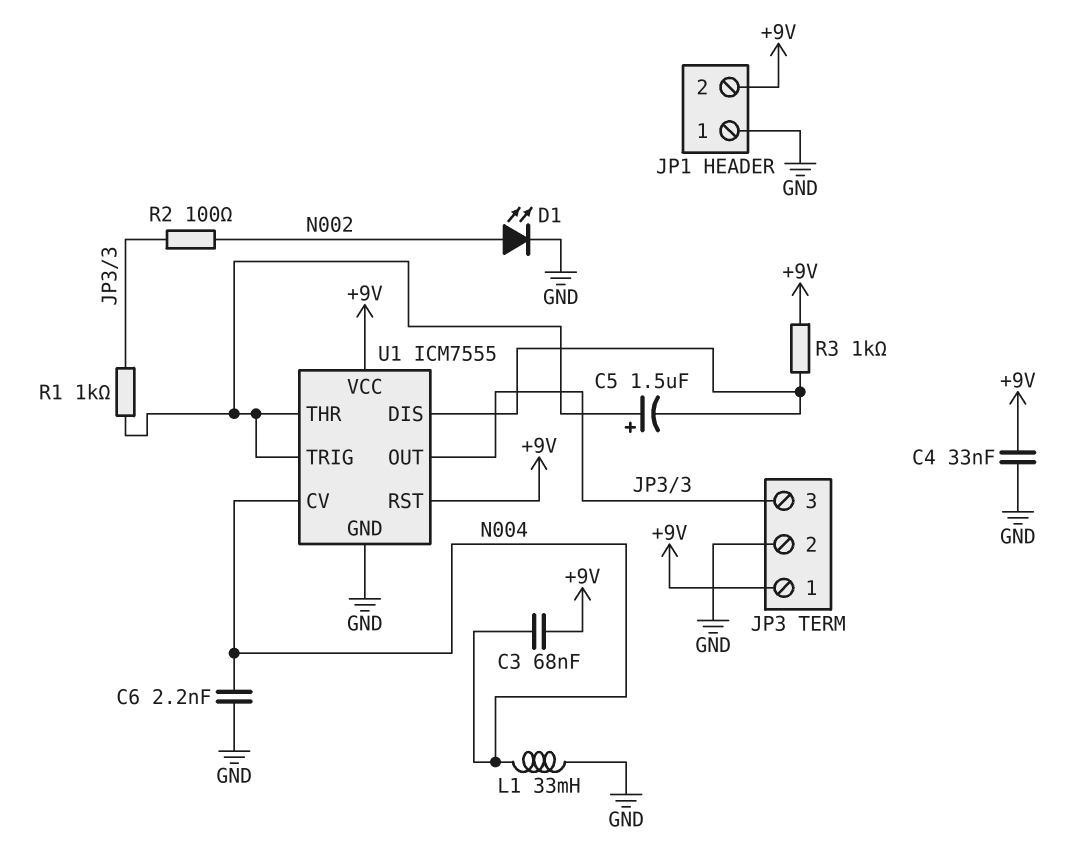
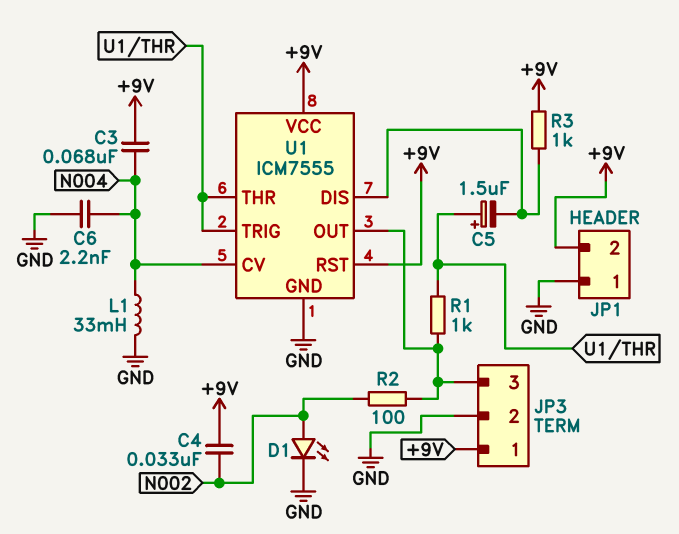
C4: 33nF (+9V, GND) -> 33nF (+9V, N002)

